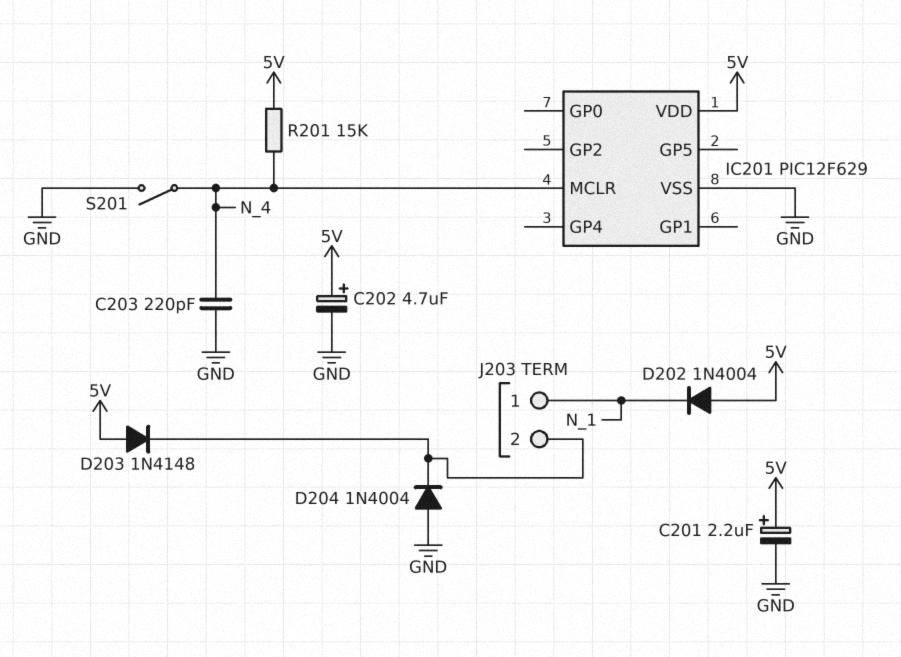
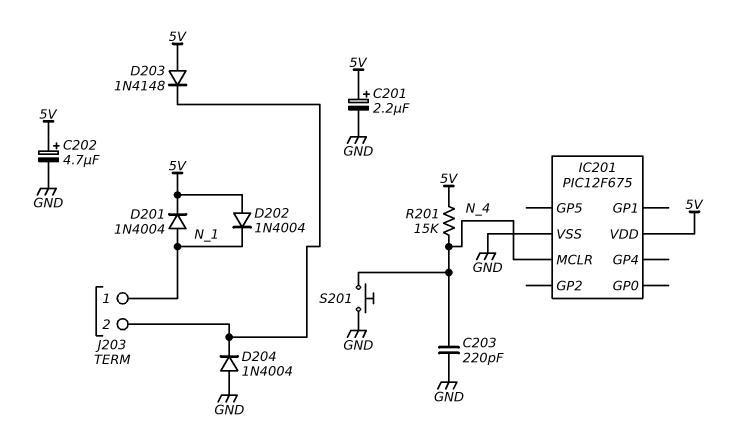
D201: none -> diode 1N4004 (A N_1, K 5V)
IC201: PIC12F629 -> PIC12F675
S201: switch (GND, N_4) -> button (GND, N_4)

